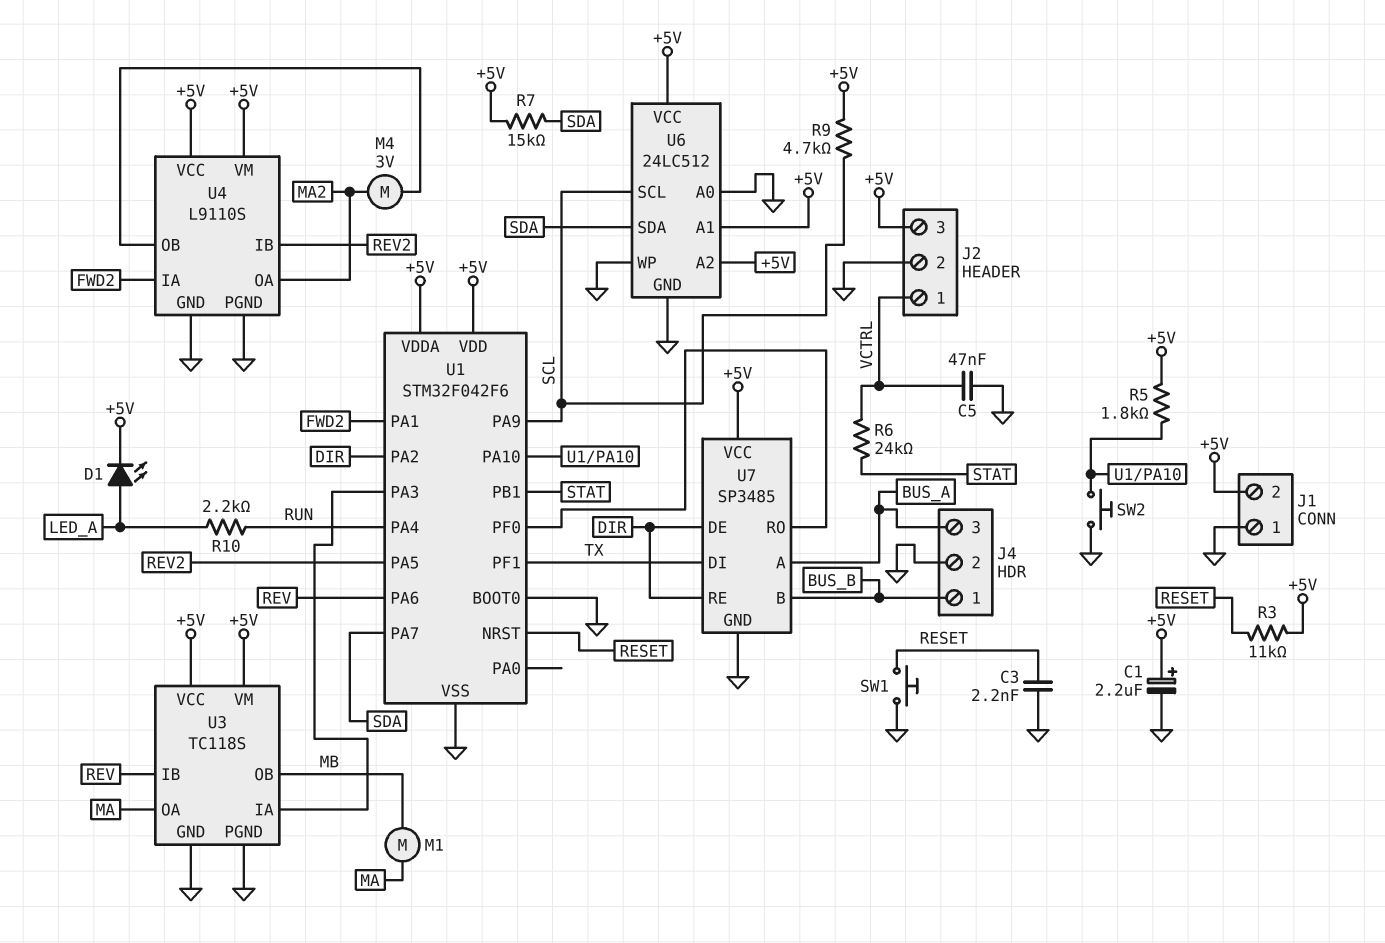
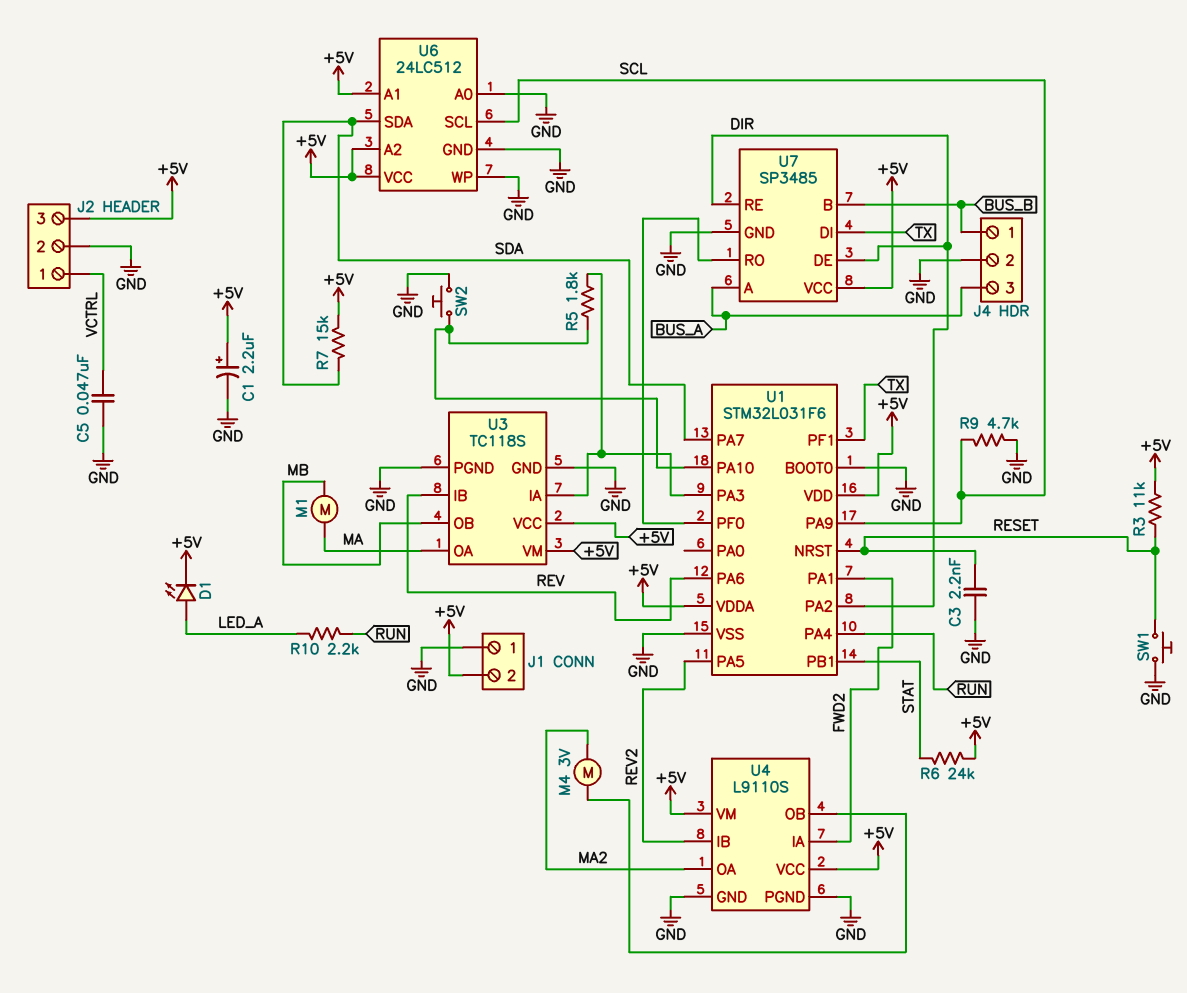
R5: 1.8k (+5V, U1/PA10) -> 1.8k (U1/PA3, U1/PA10)
R6: 24k (STAT, VCTRL) -> 24k (+5V, STAT)
R9: 4.7k (+5V, SCL) -> 4.7k (GND, SCL)
U1: STM32F042F6 -> STM32L031F6

